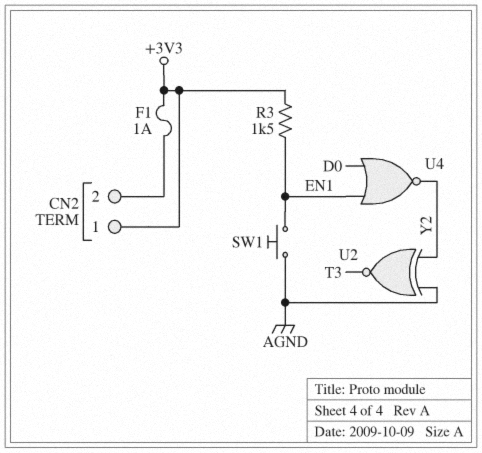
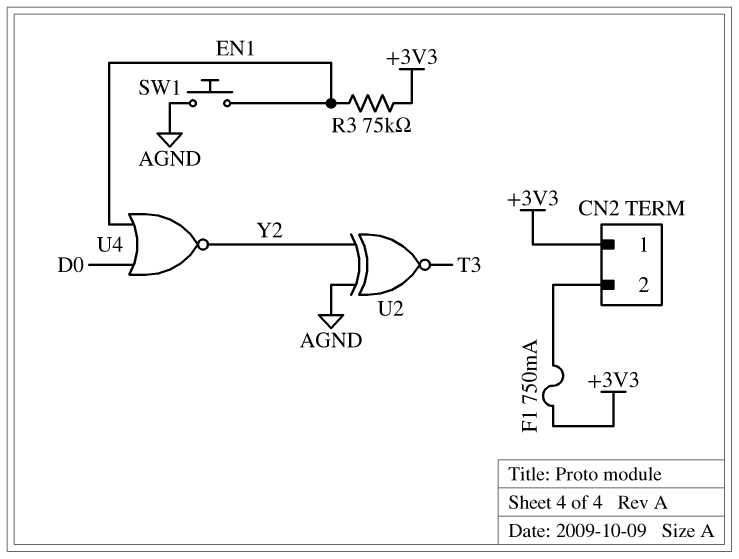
F1: 1A (+3V3, CN2/2) -> 750mA (+3V3, CN2/2)
R3: 1.5k (+3V3, EN1) -> 75k (+3V3, EN1)

